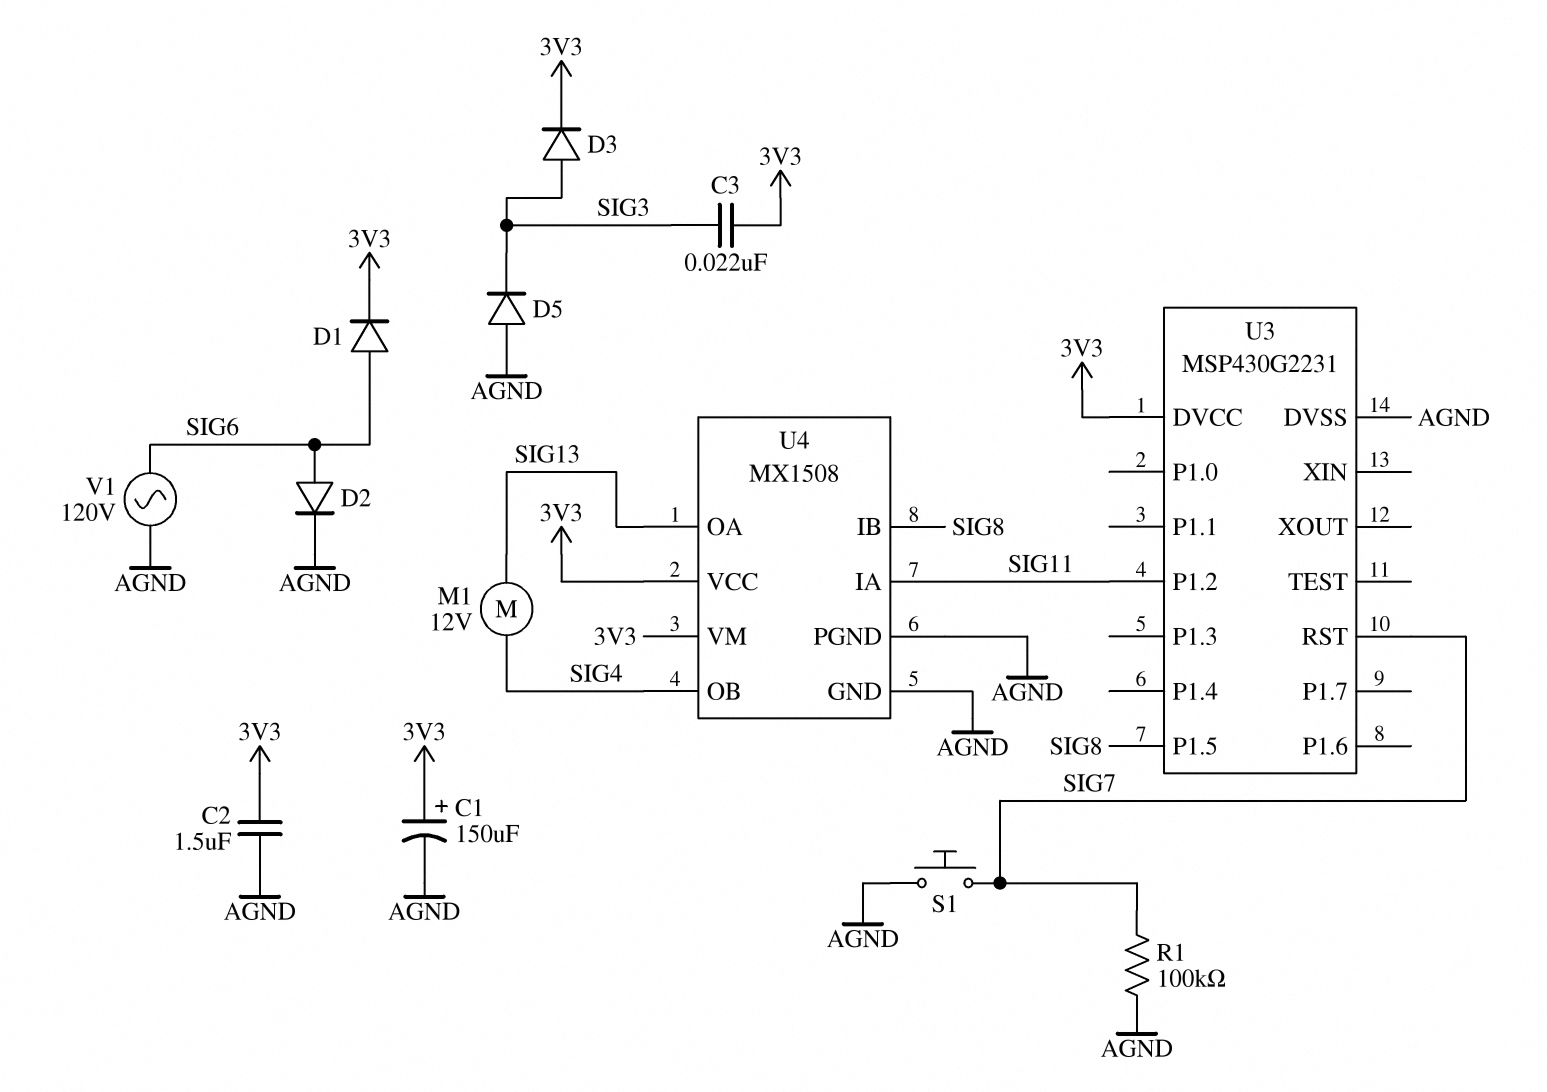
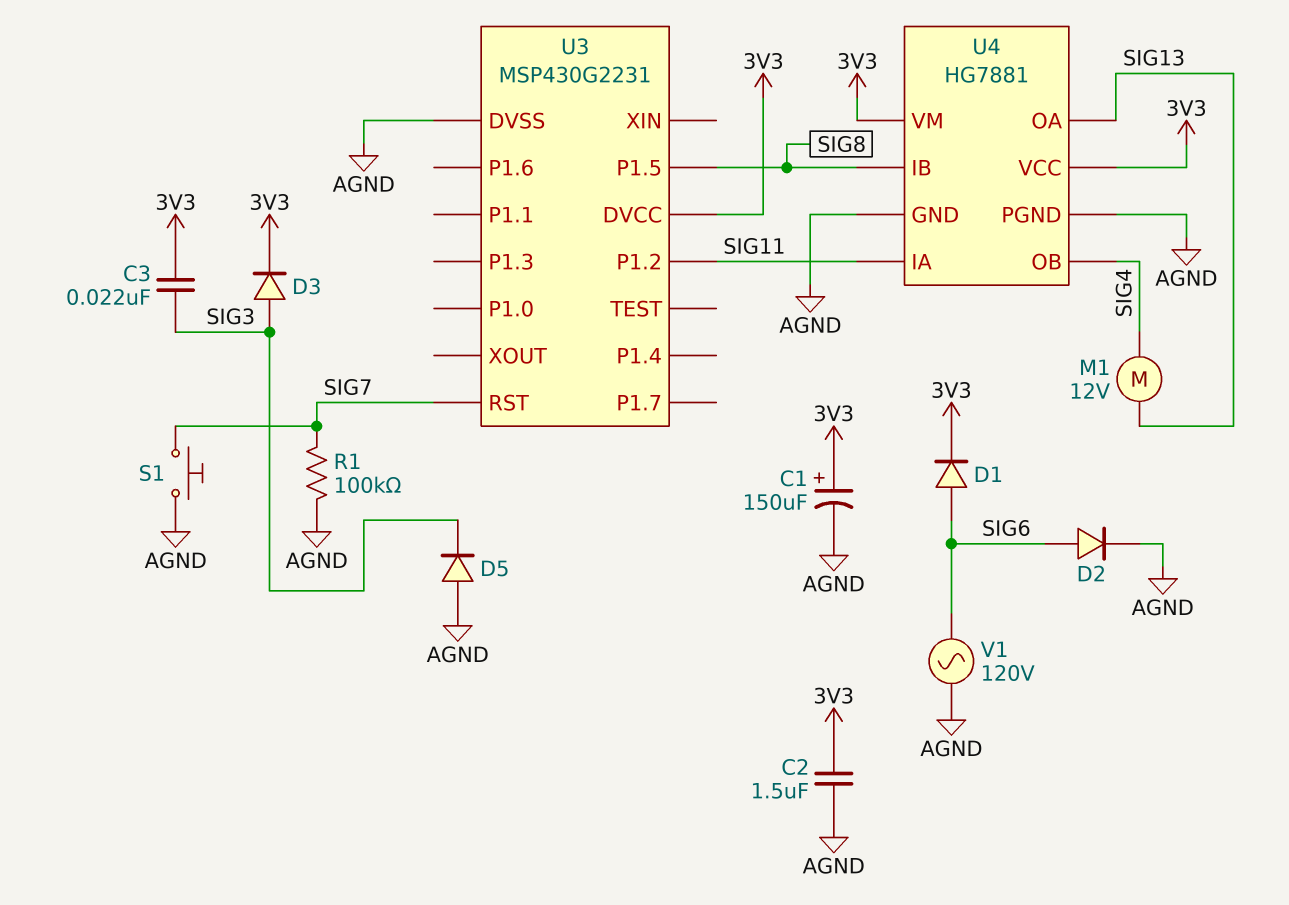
U4: MX1508 -> HG7881

